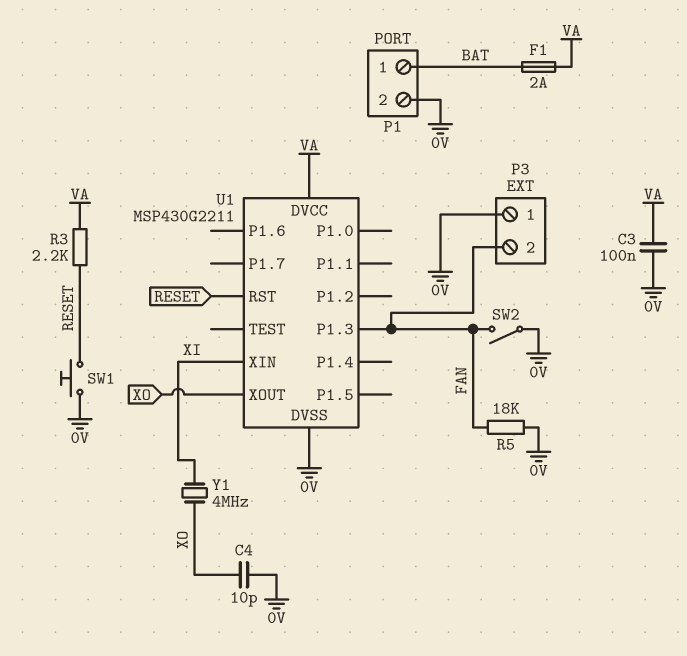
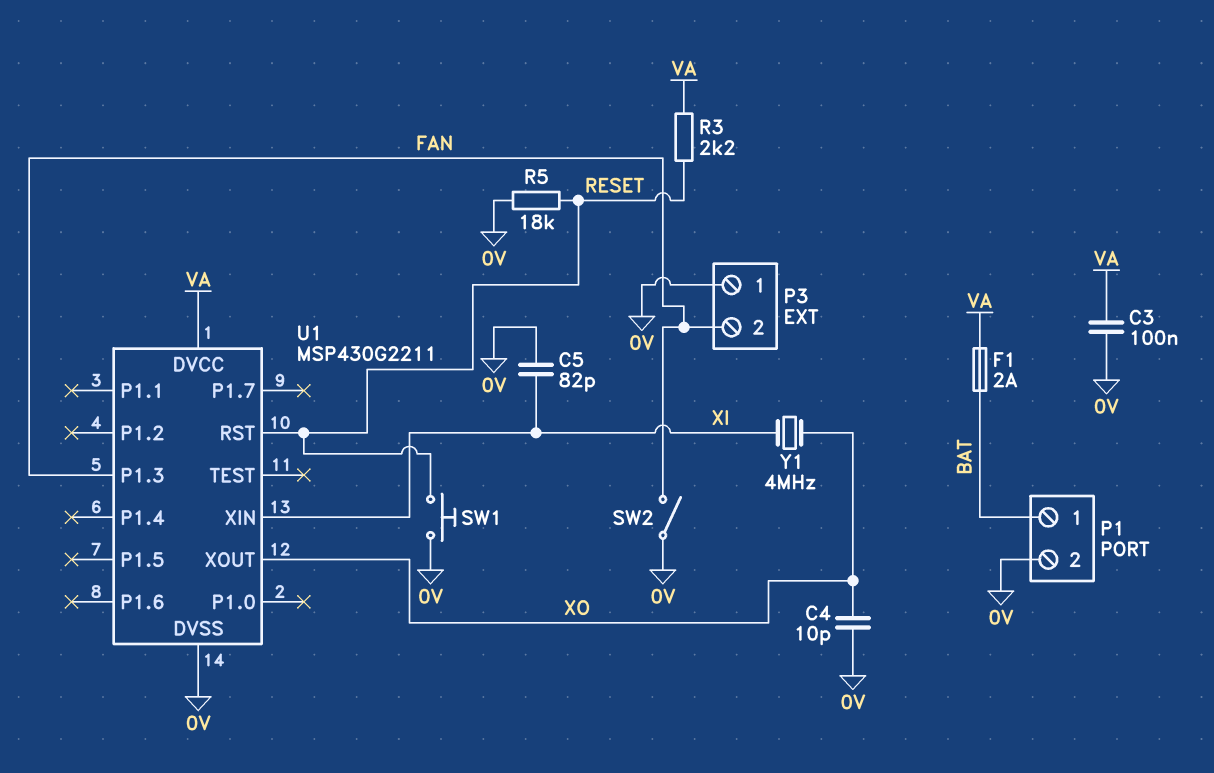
C5: none -> 82pF (0V, XI)
R5: 18k (0V, FAN) -> 18k (0V, RESET)

